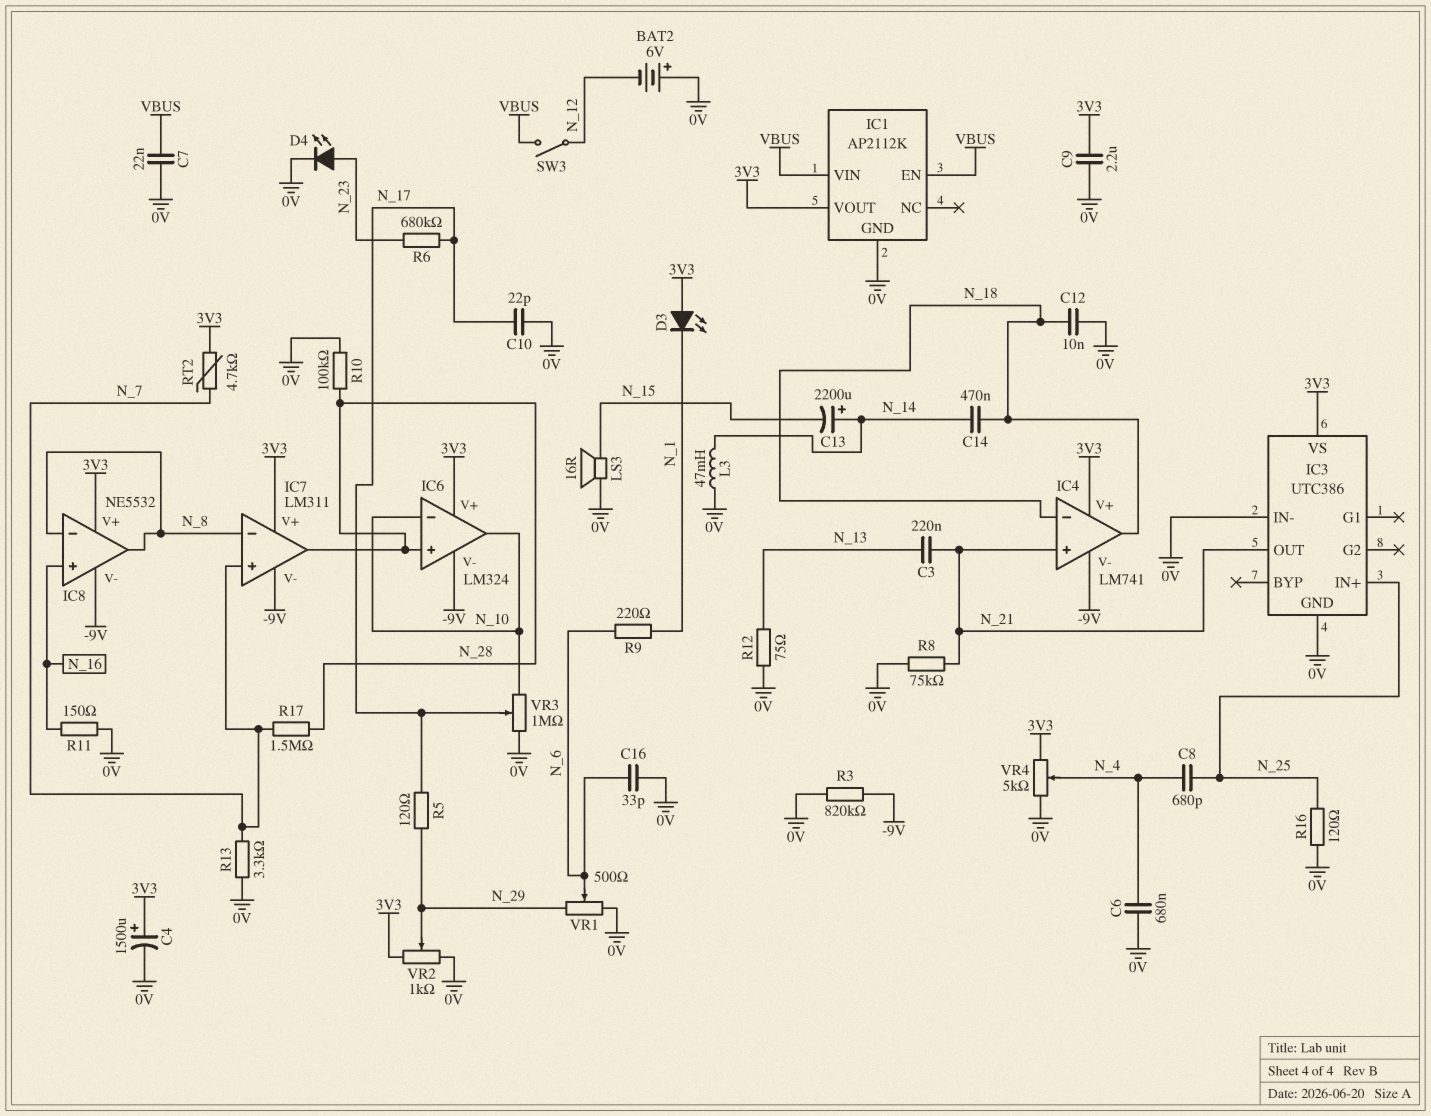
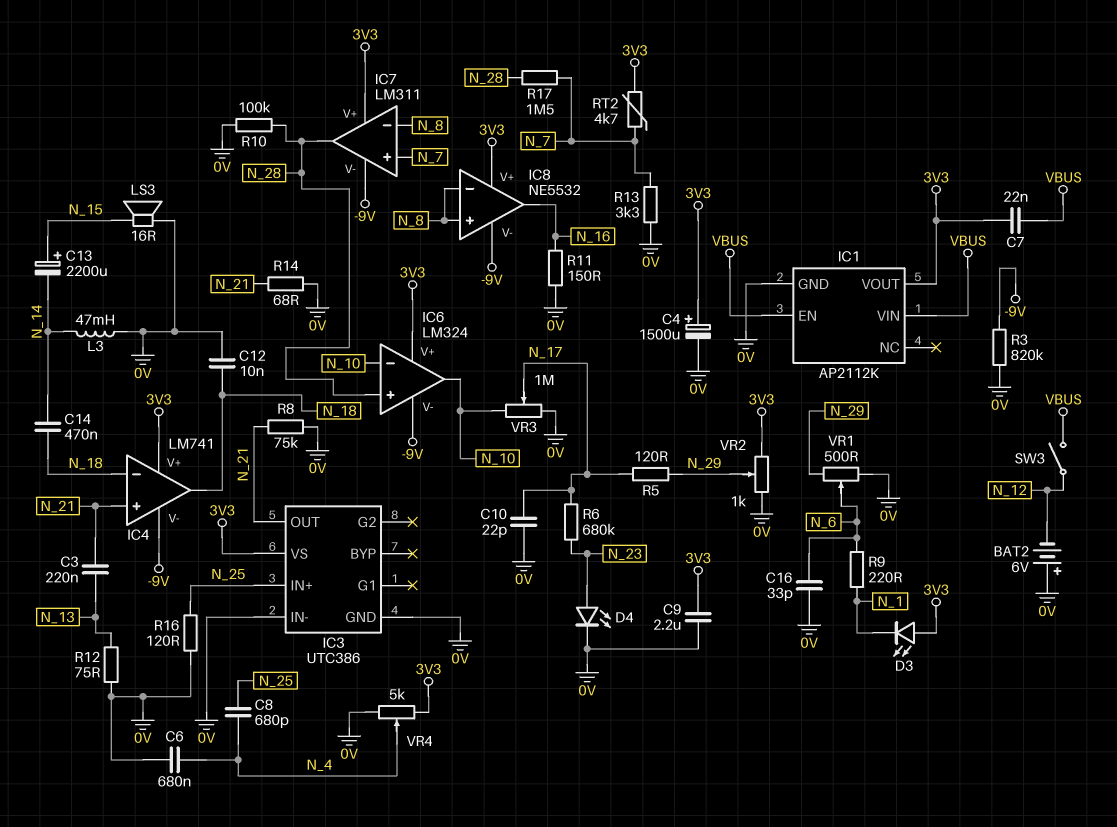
C7: 22nF (0V, VBUS) -> 22nF (3V3, VBUS)
C13: 2200uF (plus N_14, minus N_15) -> 2200uF (plus N_15, minus N_14)
IC8 pin in+: N_16 -> N_8
IC8 pin out: N_8 -> N_16
R14: none -> 68 (0V, N_21)

